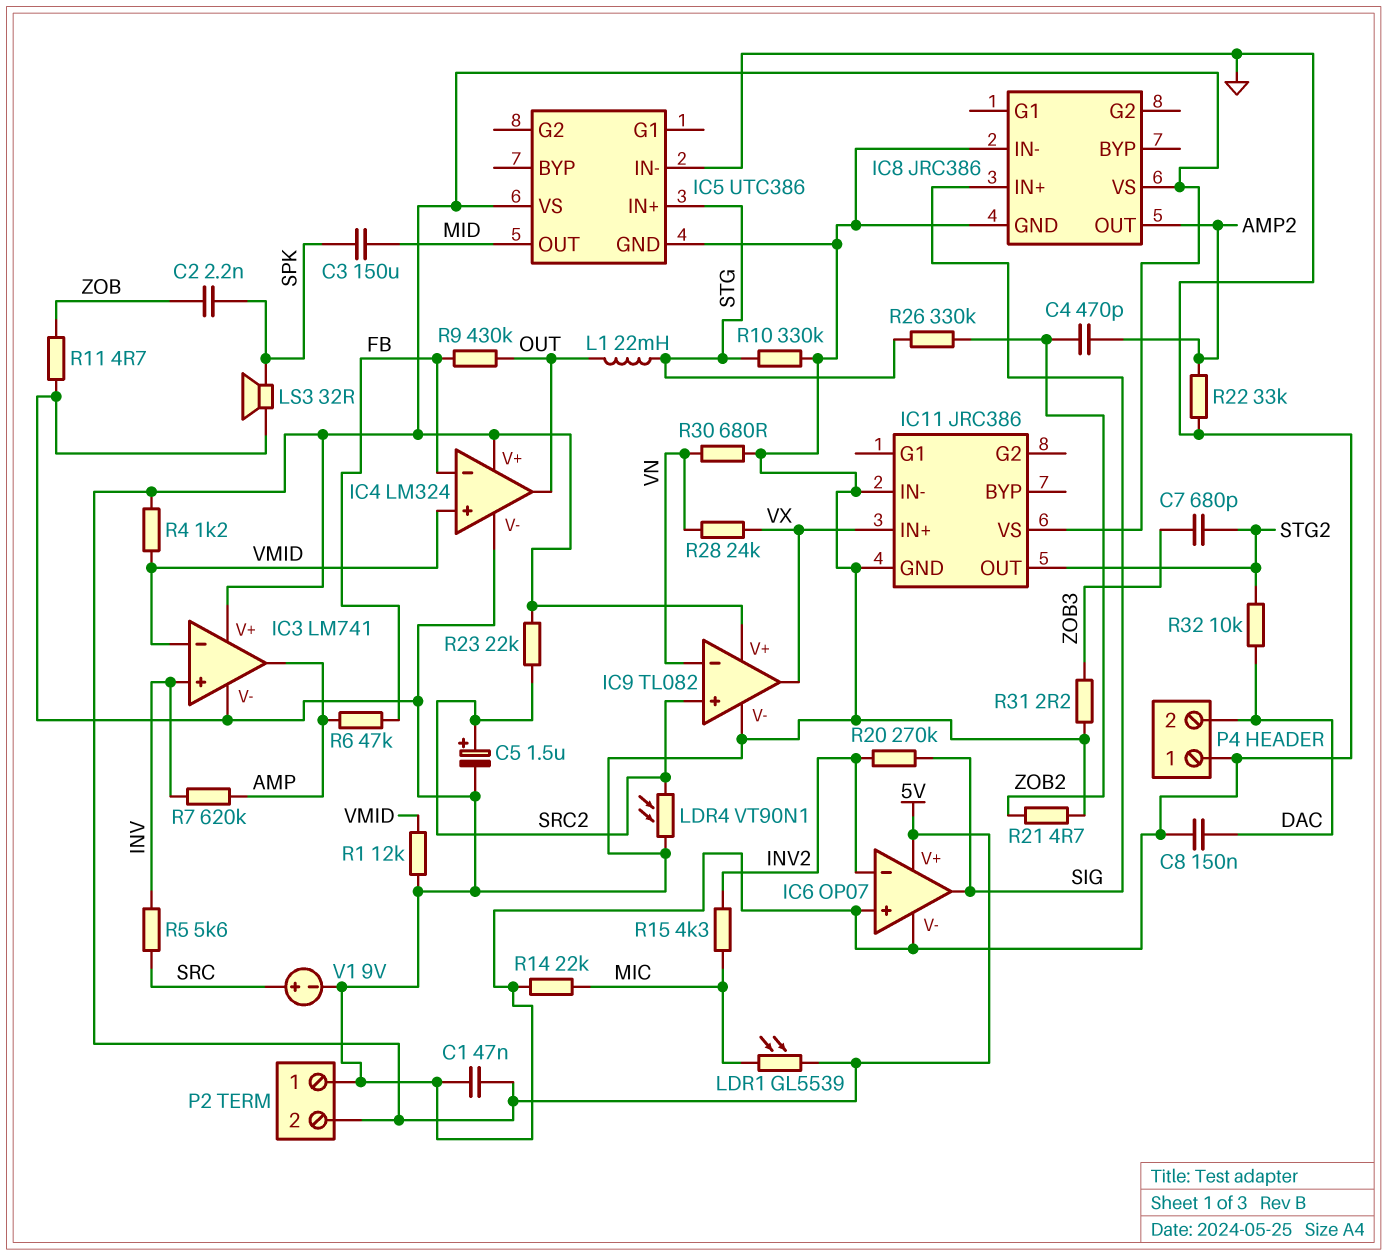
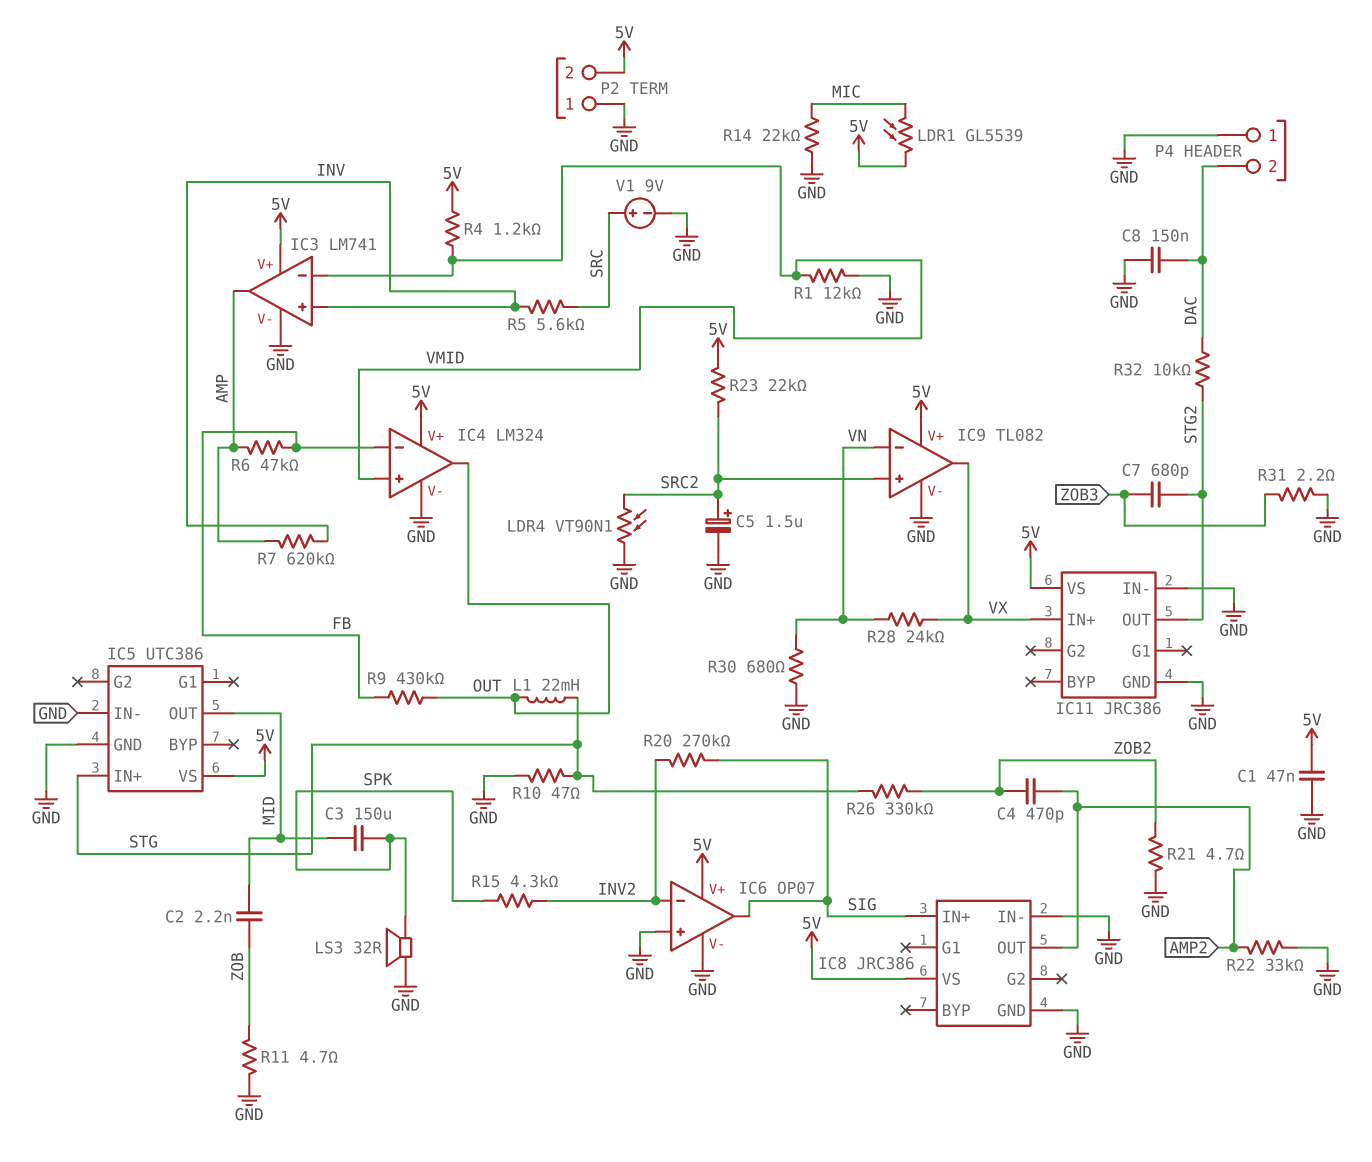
C2: 2.2nF (SPK, ZOB) -> 2.2nF (MID, ZOB)
R10: 330k (GND, STG) -> 47 (GND, STG)
R15: 4.3k (INV2, MIC) -> 4.3k (INV2, SPK)

